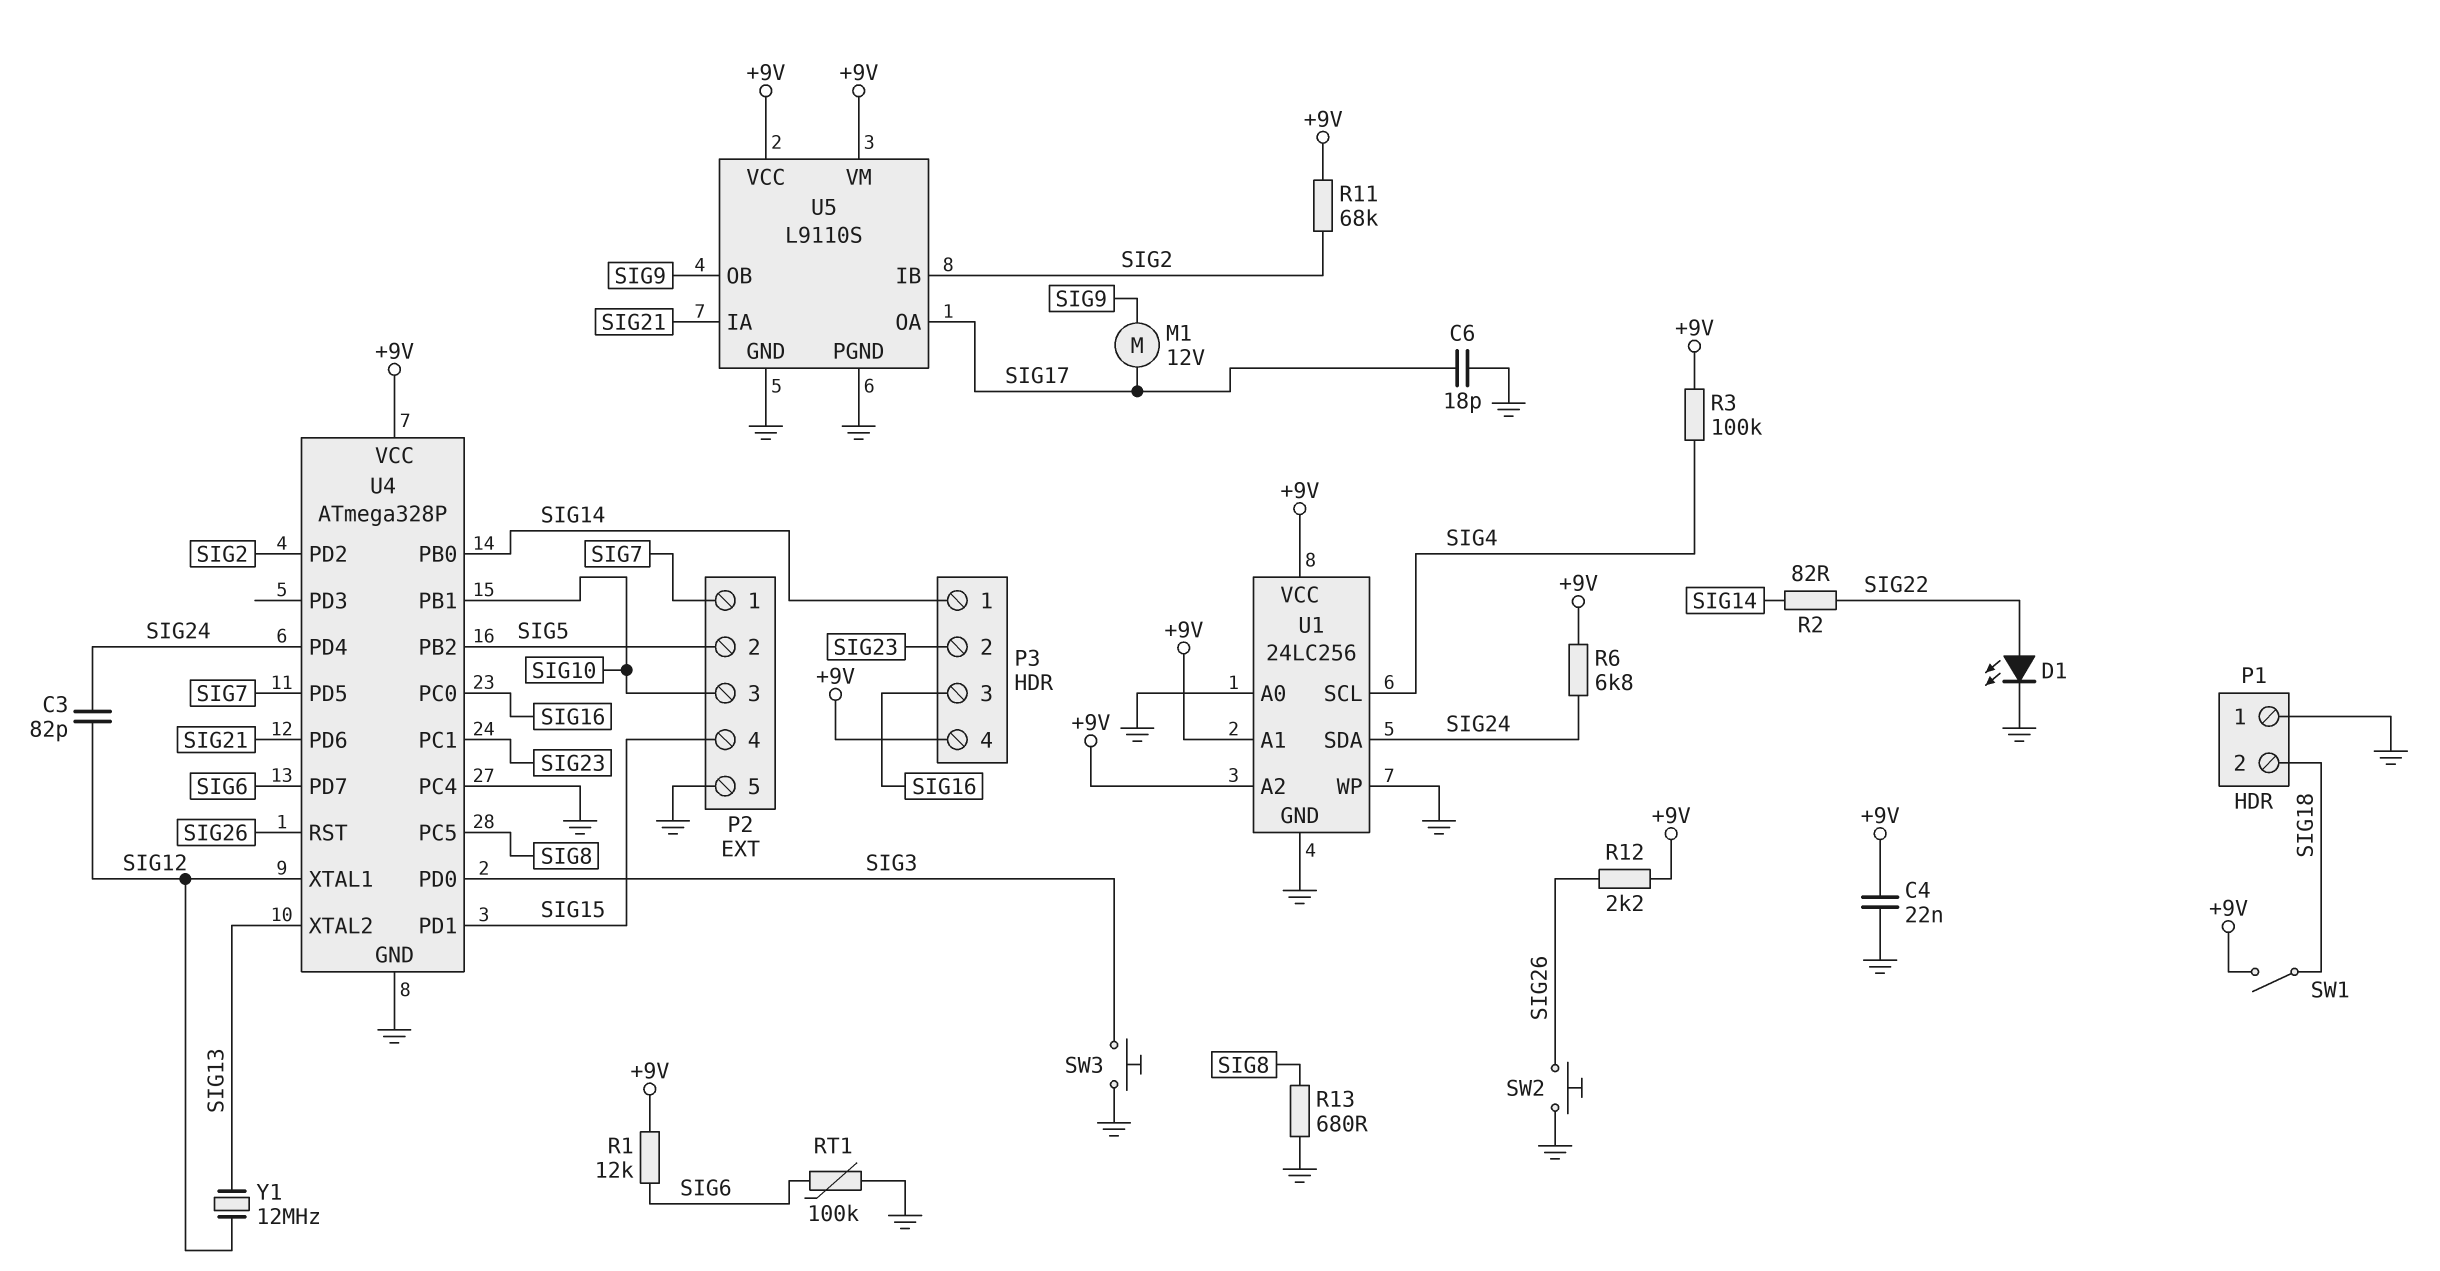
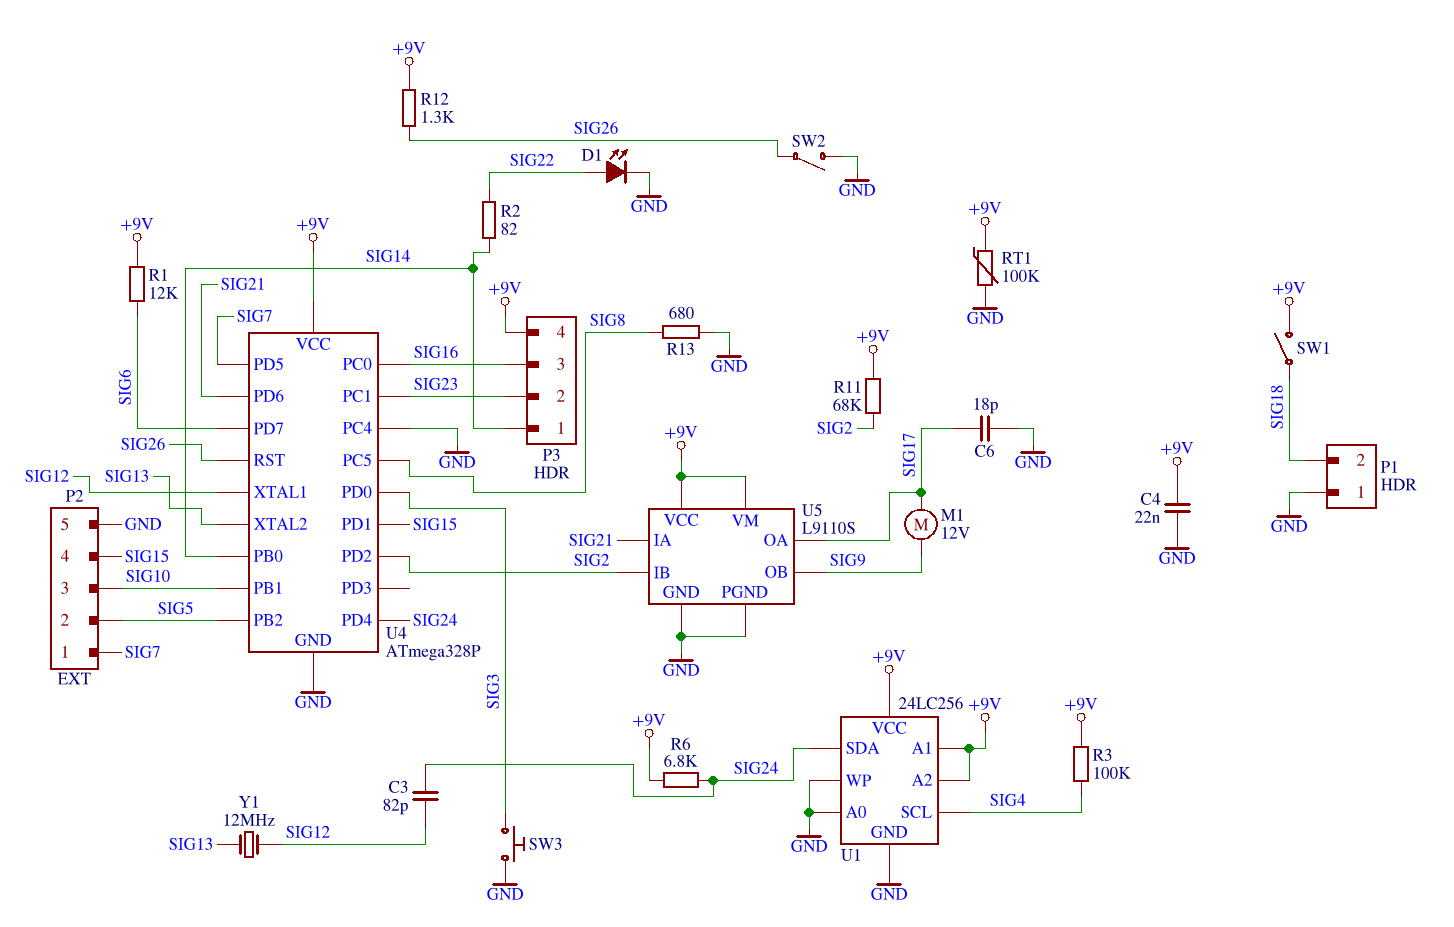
R12: 2.2k (+9V, SIG26) -> 1.3k (+9V, SIG26)
RT1: 100k (GND, SIG6) -> 100k (+9V, GND)
SW2: button (GND, SIG26) -> switch (GND, SIG26)

